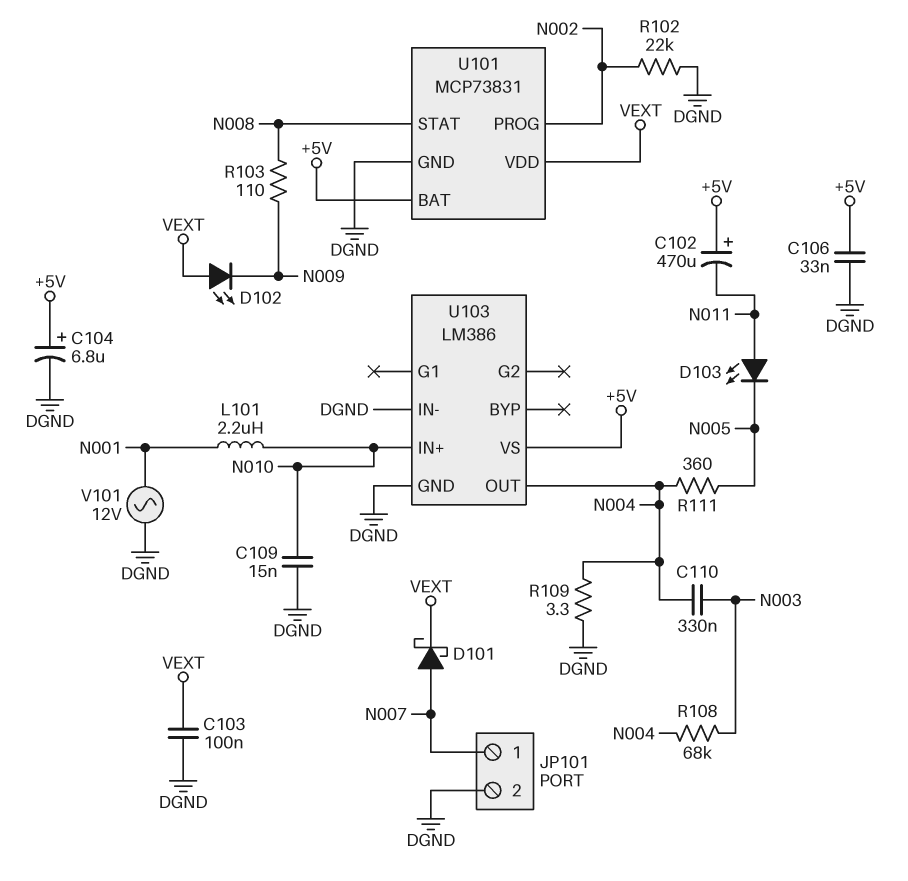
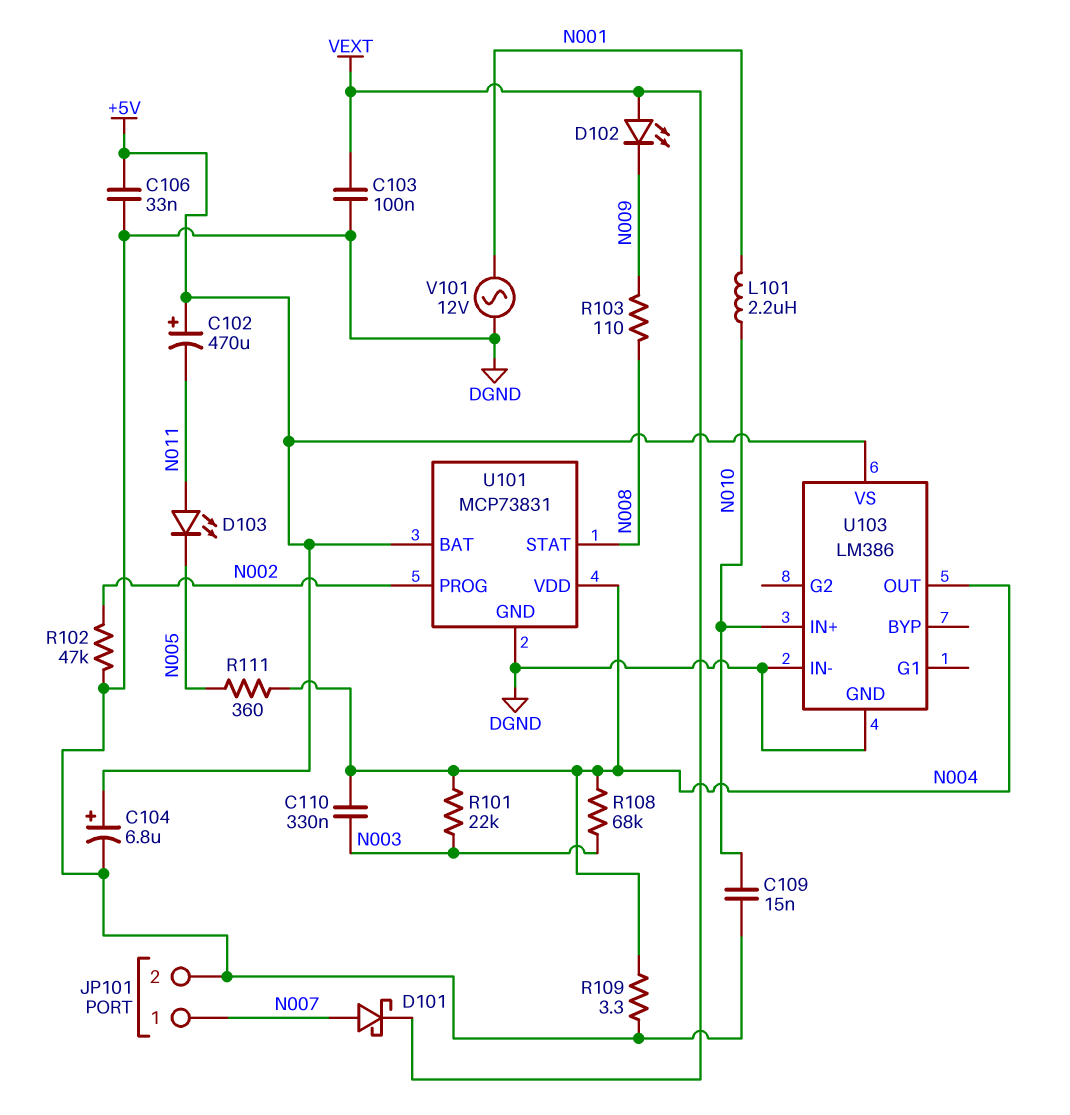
R101: none -> 22k (N003, N004)
R102: 22k (DGND, N002) -> 47k (DGND, N002)
U101 pin VDD: VEXT -> N004

